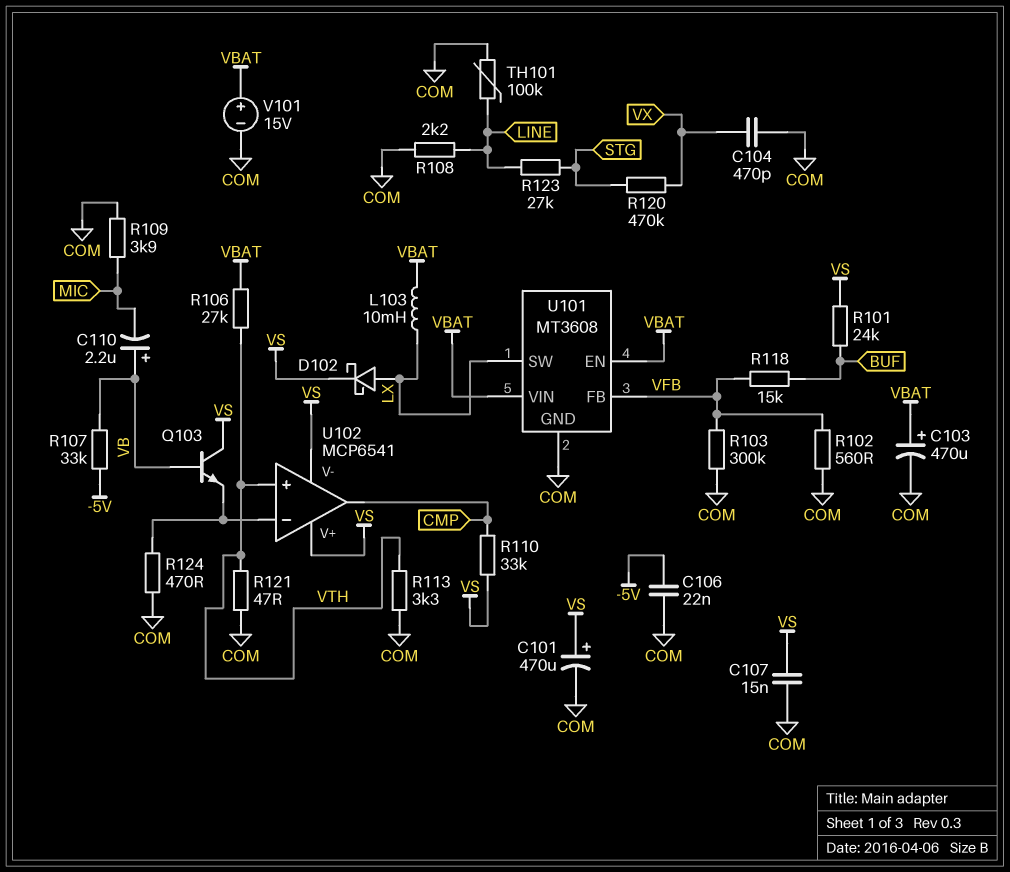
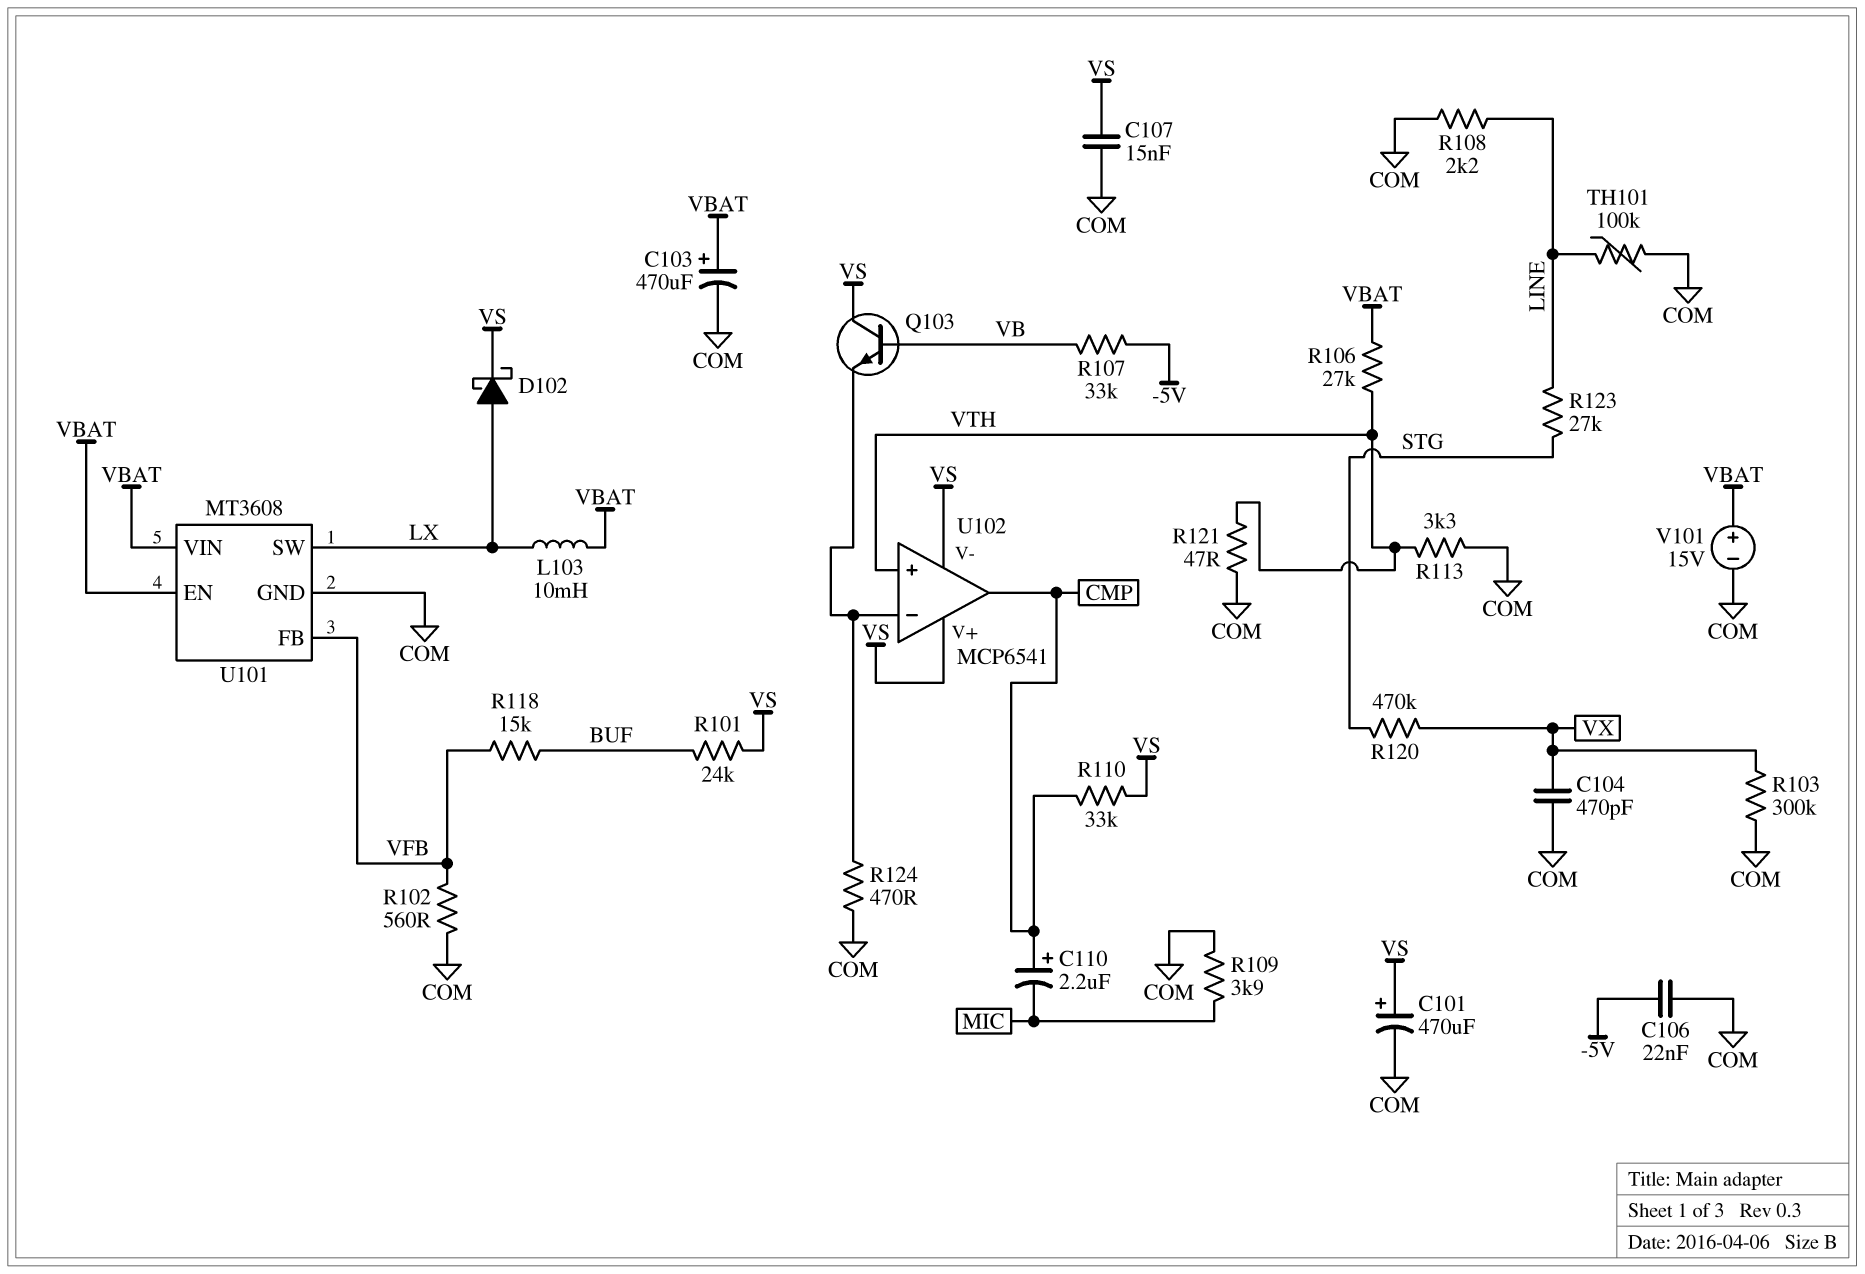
C110: 2.2uF (plus VB, minus MIC) -> 2.2uF (plus CMP, minus MIC)
R103: 300k (COM, VFB) -> 300k (COM, VX)

